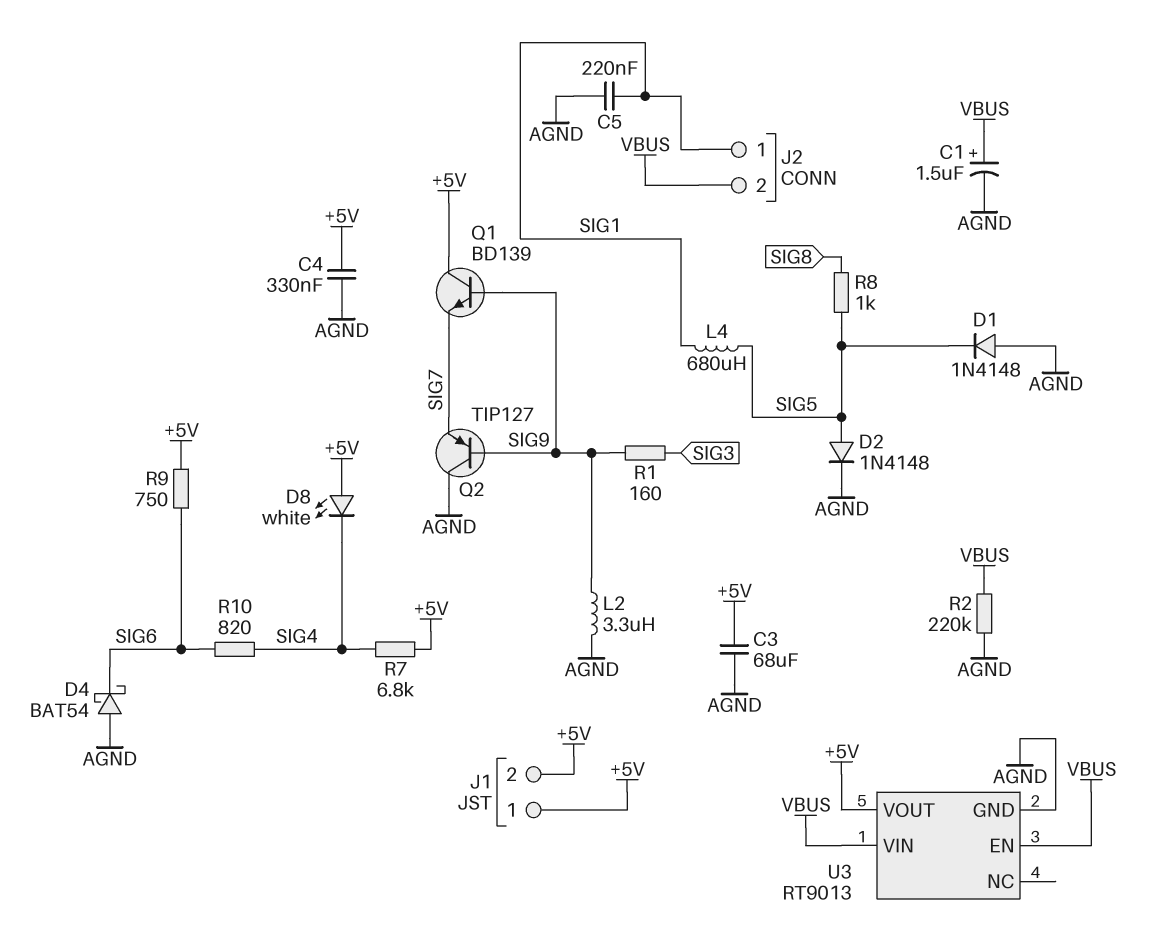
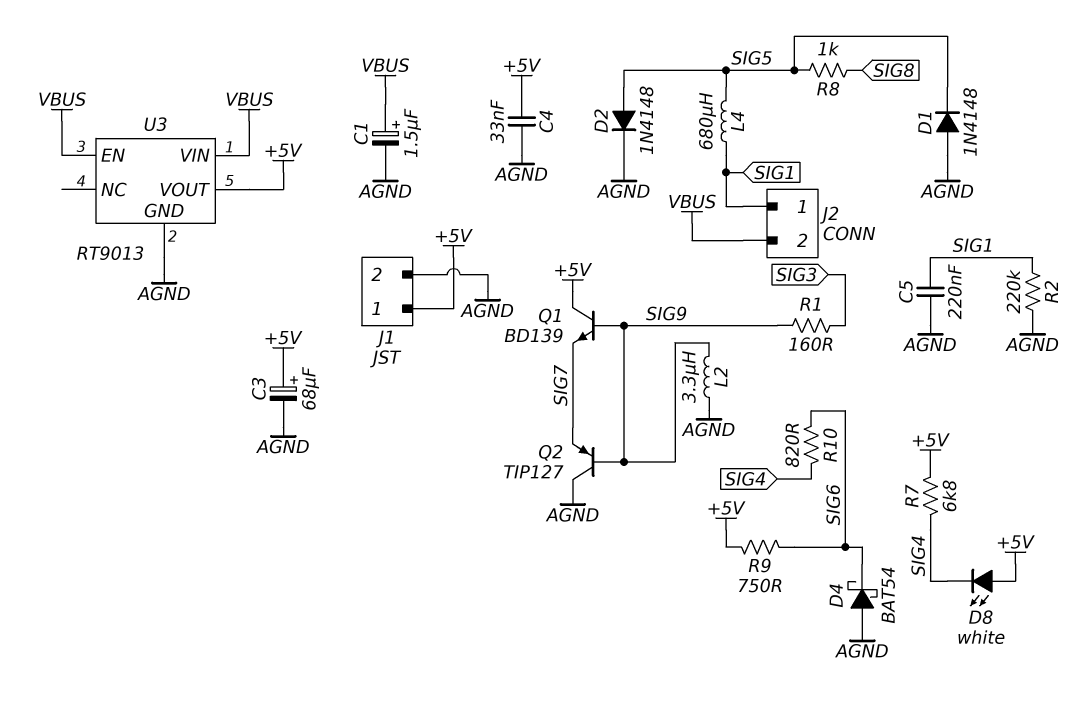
C3: 68uF (+5V, AGND) -> 68uF (plus +5V, minus AGND)
C4: 330nF (+5V, AGND) -> 33nF (+5V, AGND)
J1 pin 2: +5V -> AGND
R2: 220k (AGND, VBUS) -> 220k (AGND, SIG1)

